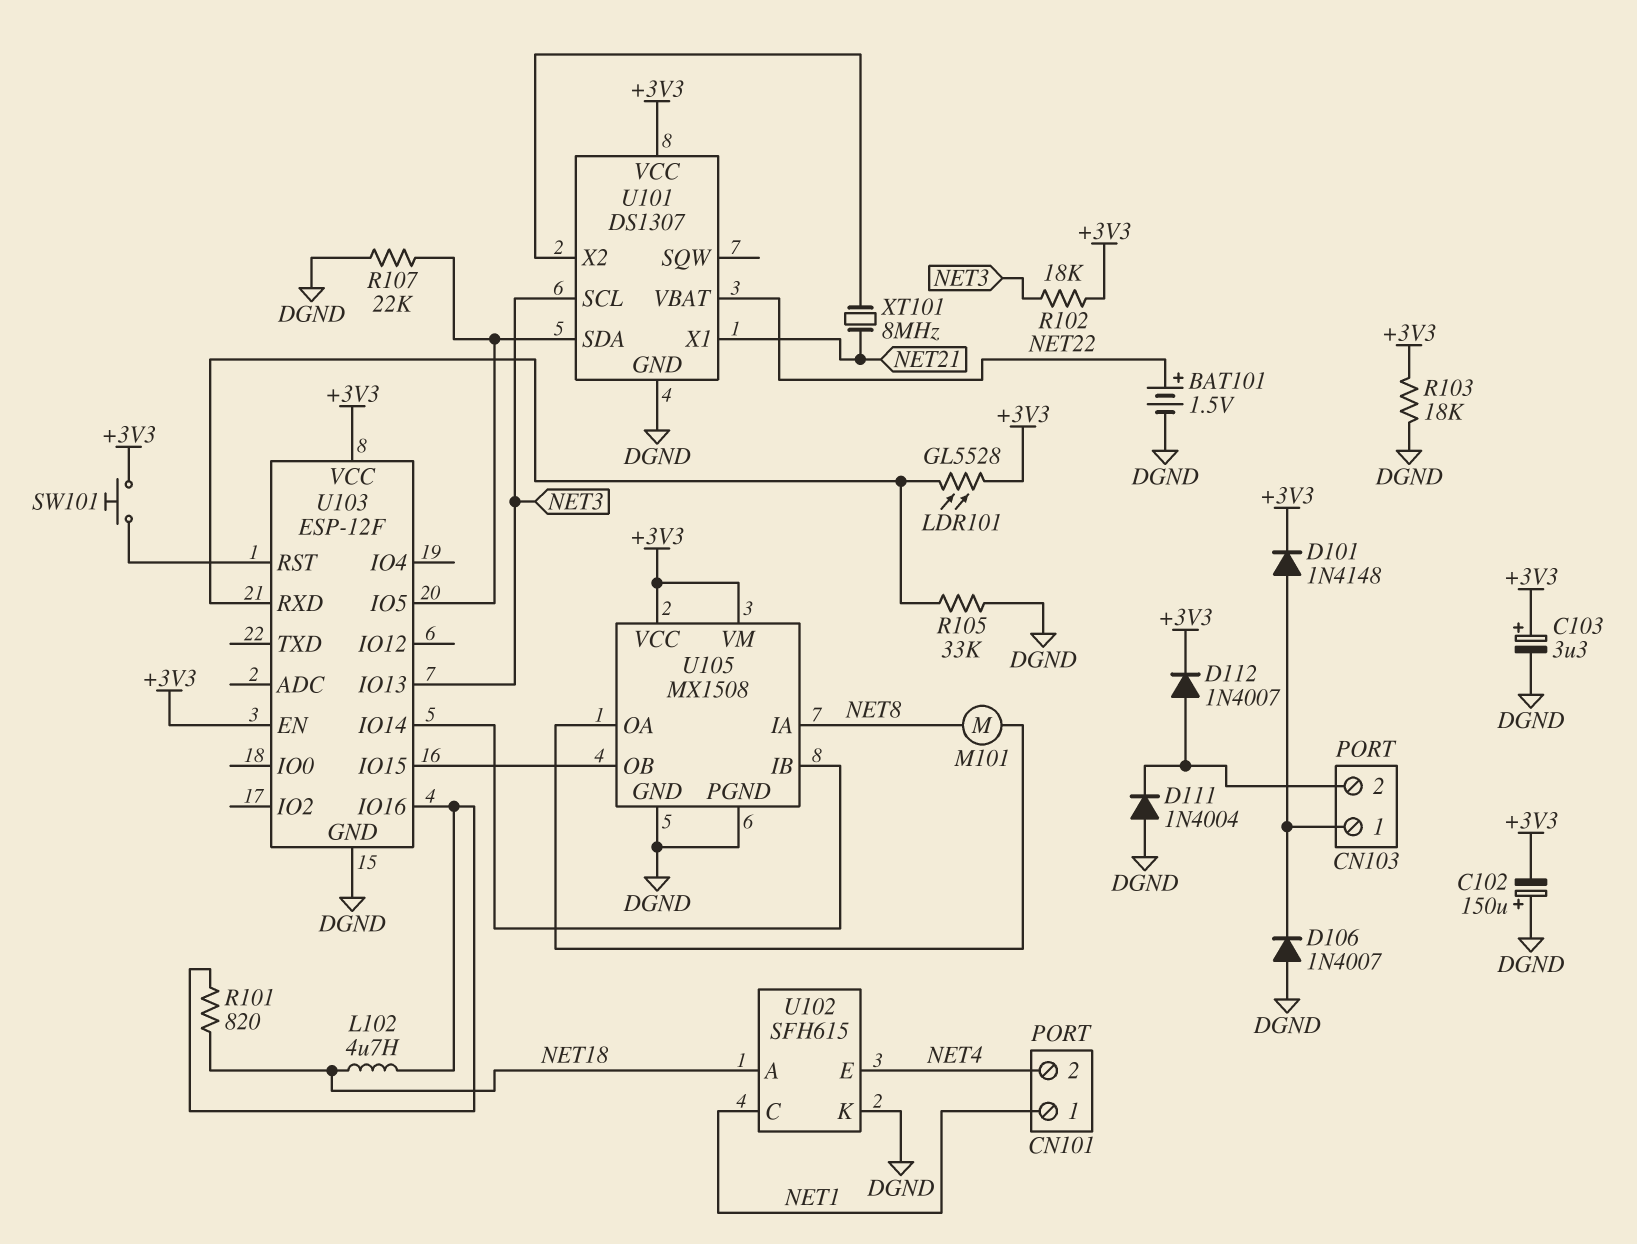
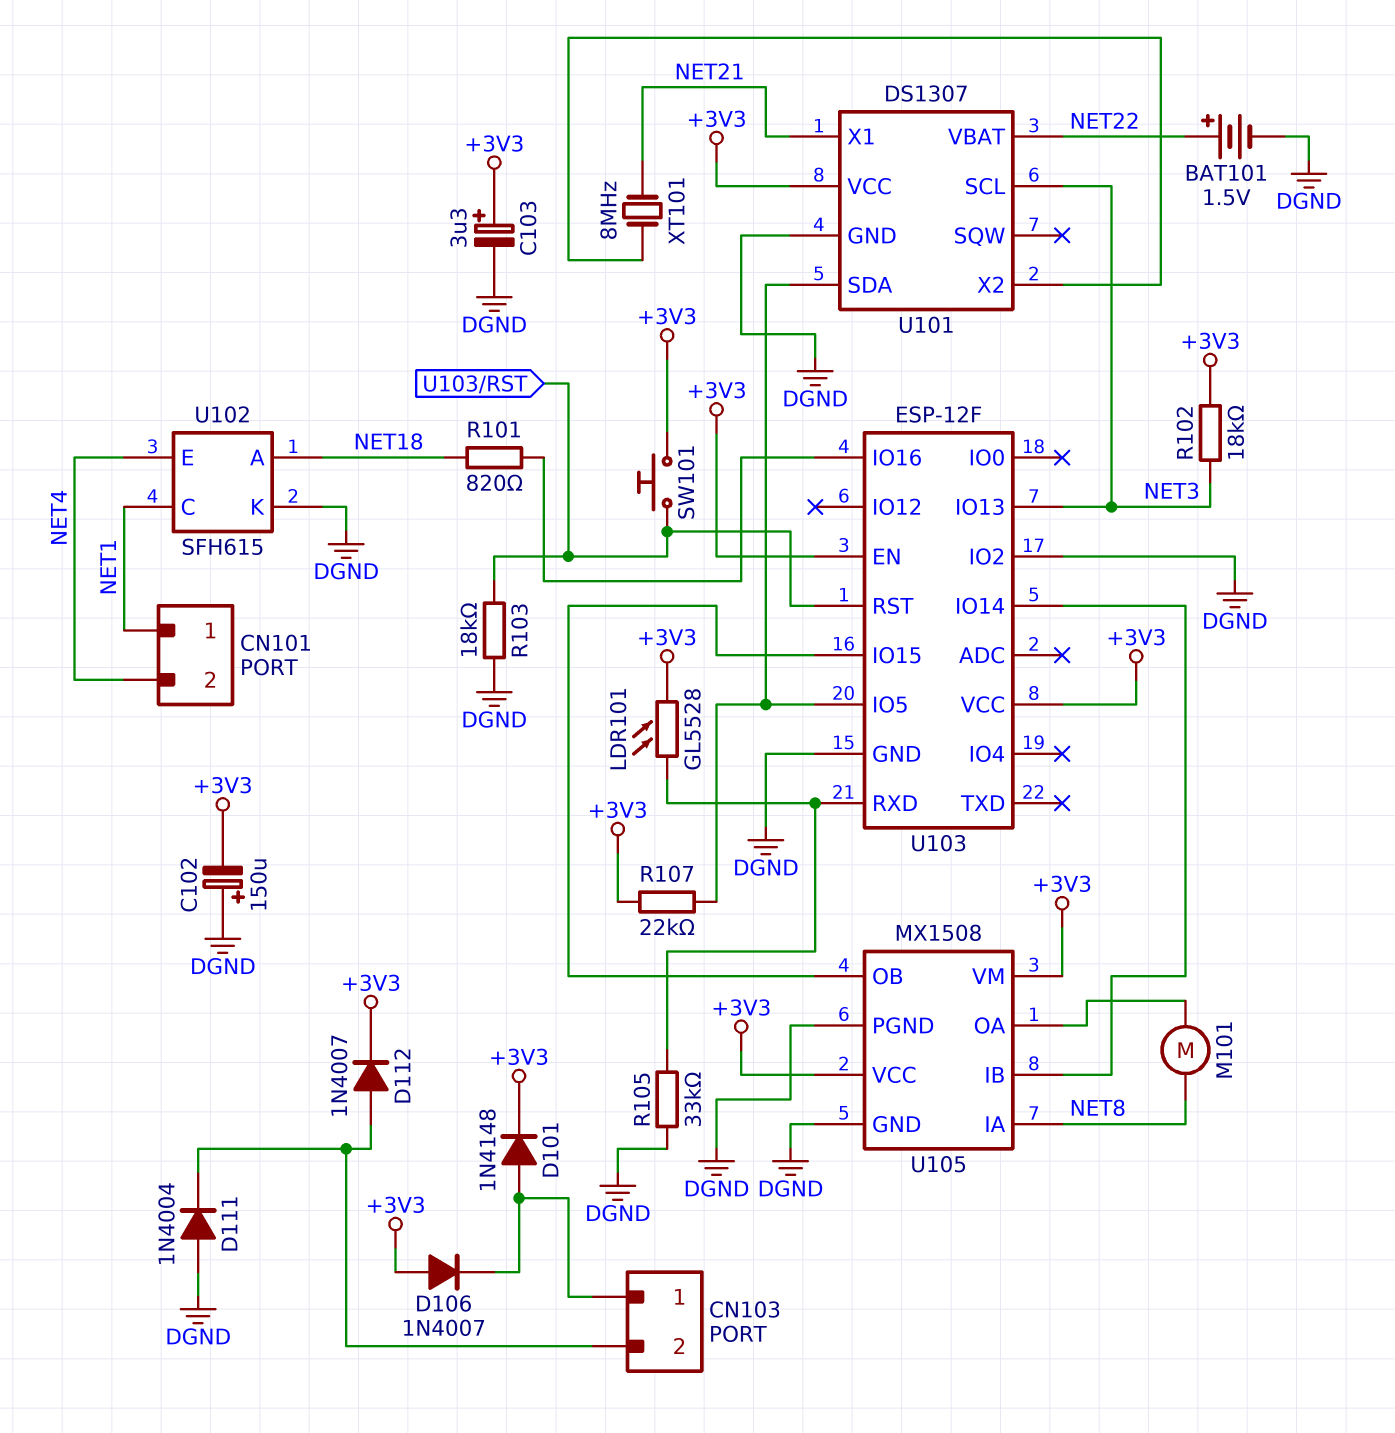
D106: diode 1N4007 (A DGND, K CN103/1) -> diode 1N4007 (A +3V3, K CN103/1)
L102: 4.7uH (NET18, U103/IO16) -> none
R103: 18k (+3V3, DGND) -> 18k (DGND, U103/RST)
R107: 22k (DGND, U101/SDA) -> 22k (+3V3, U101/SDA)
U103 pin IO2: none -> DGND

